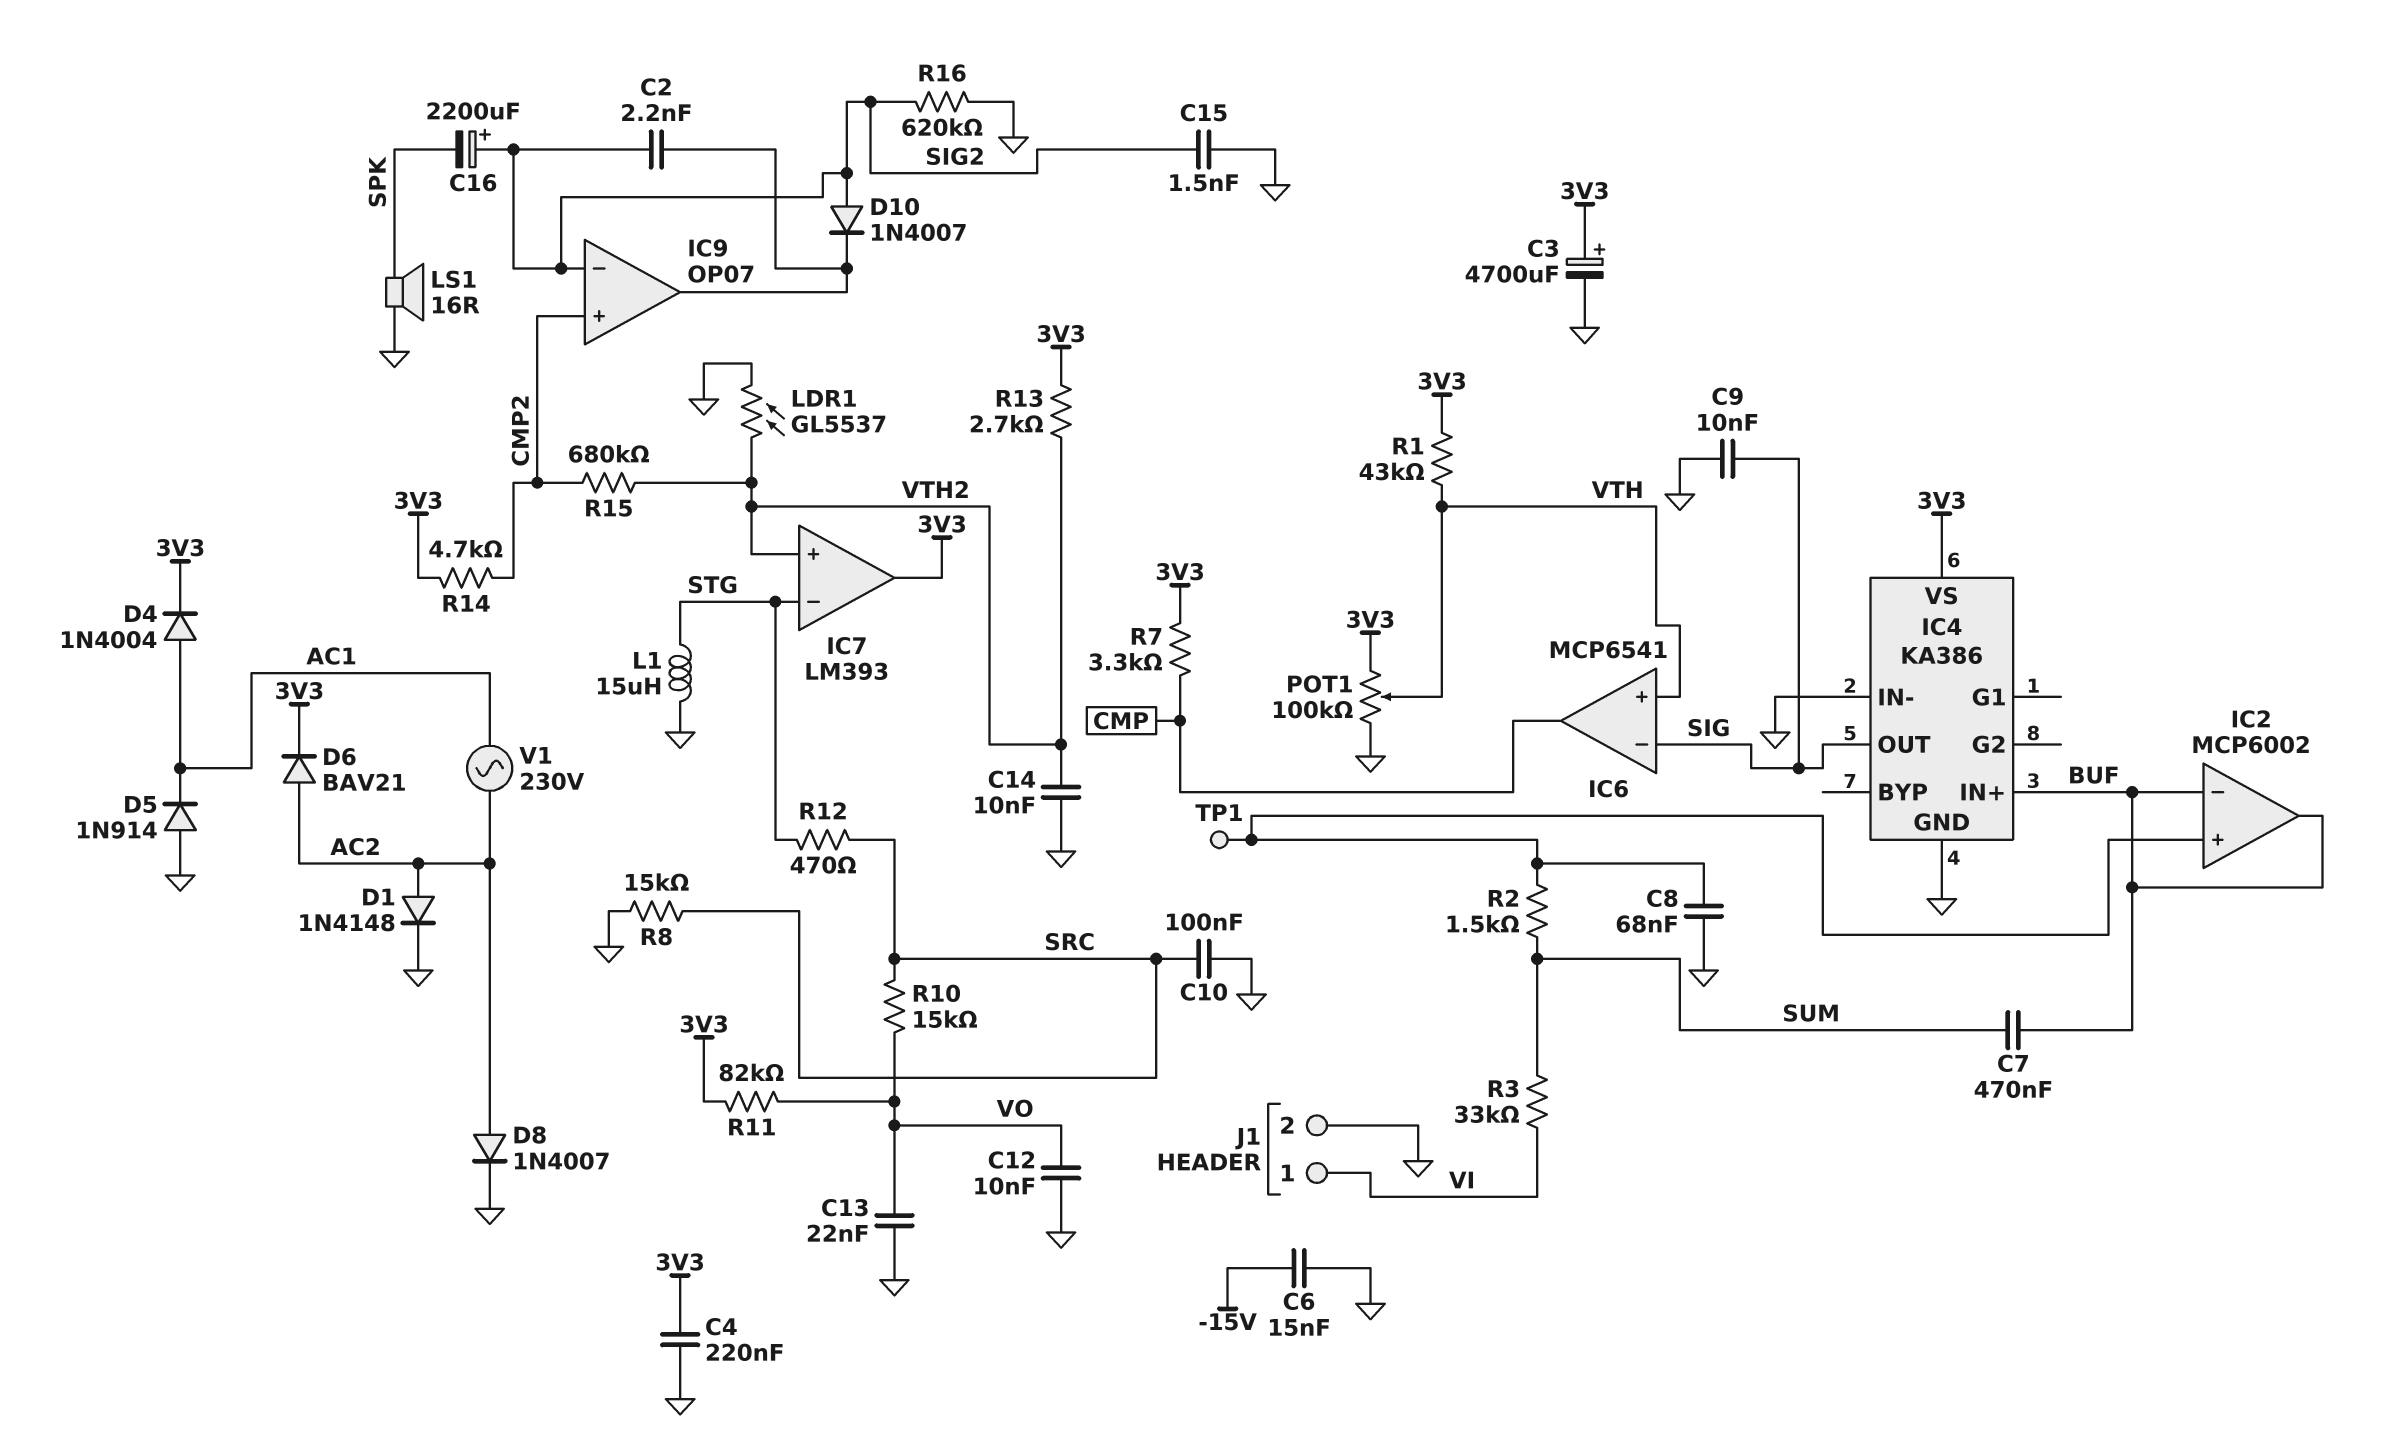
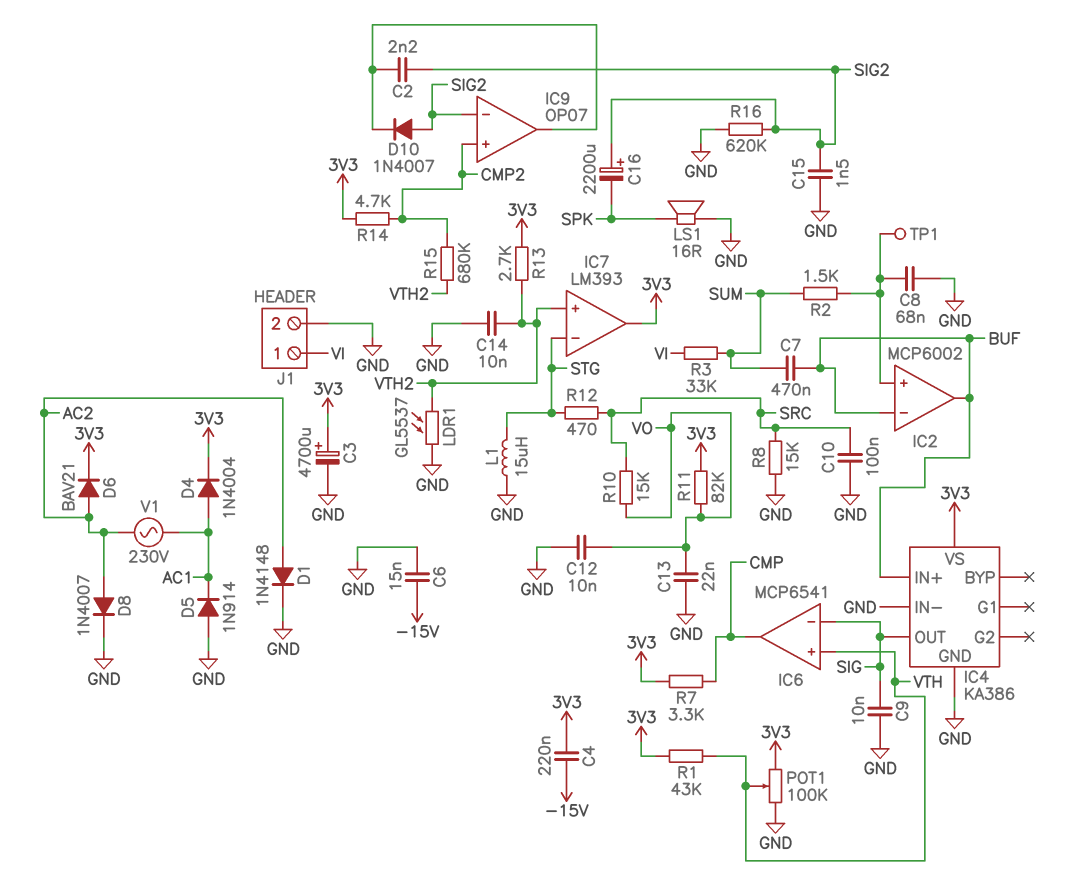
C4: 220nF (3V3, GND) -> 220nF (-15V, 3V3)

